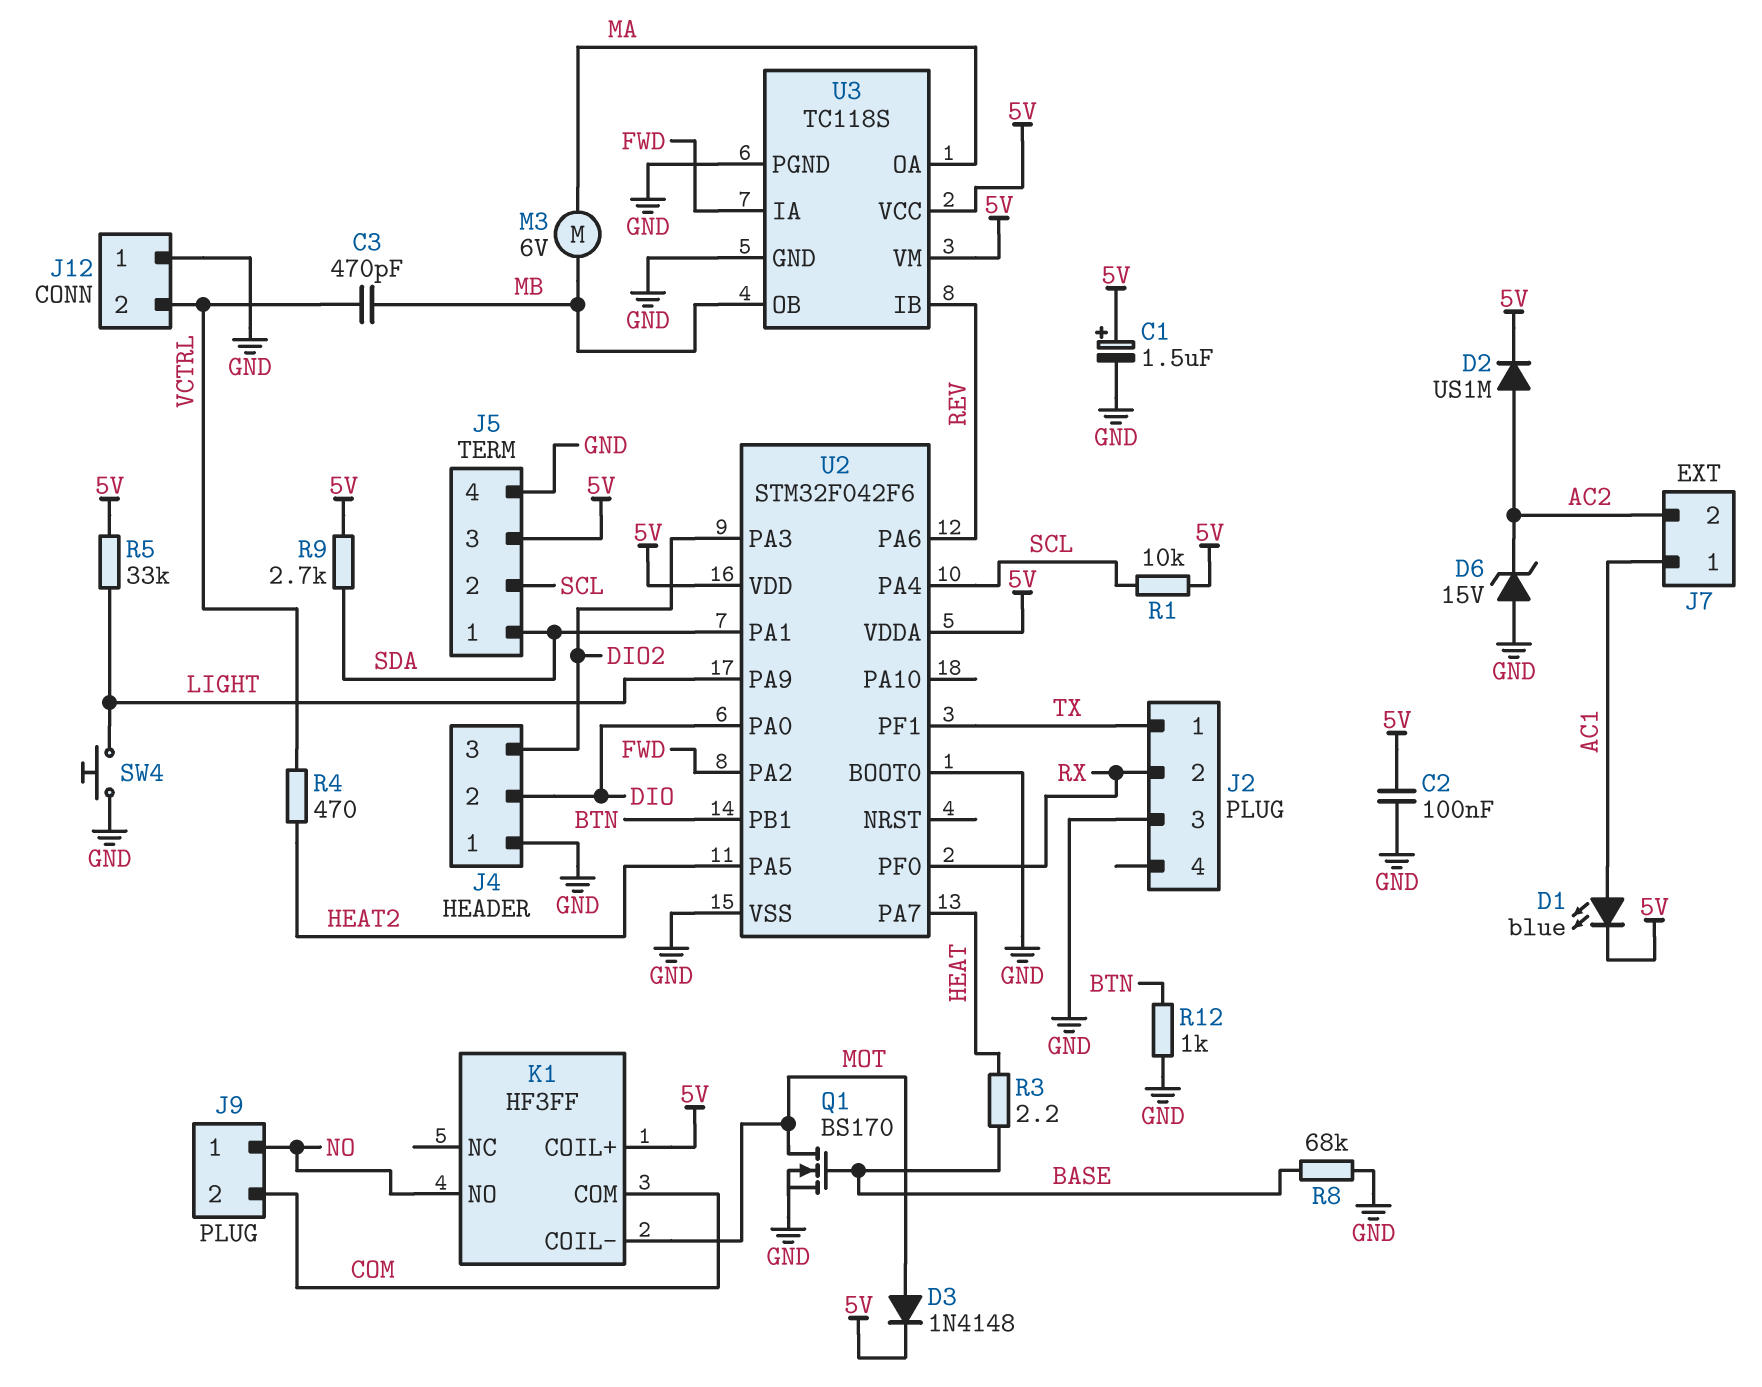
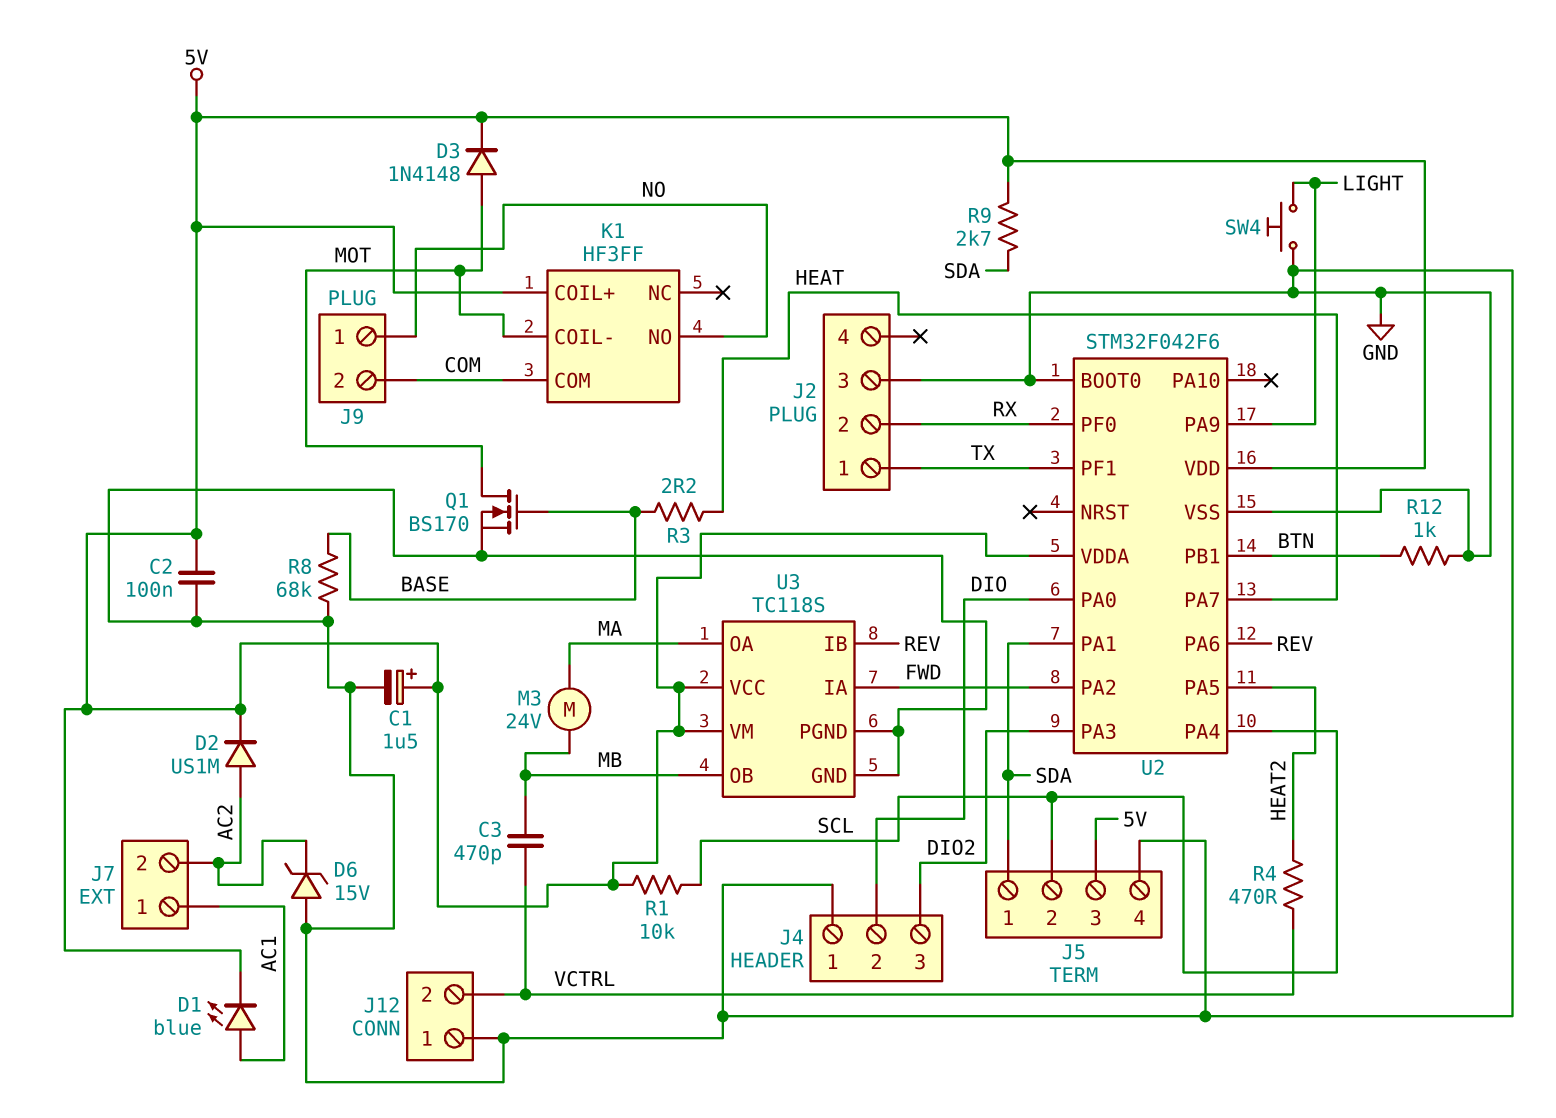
M3: motor 6V (MA, MB) -> motor 24V (MA, MB)
R5: 33k (5V, LIGHT) -> none

